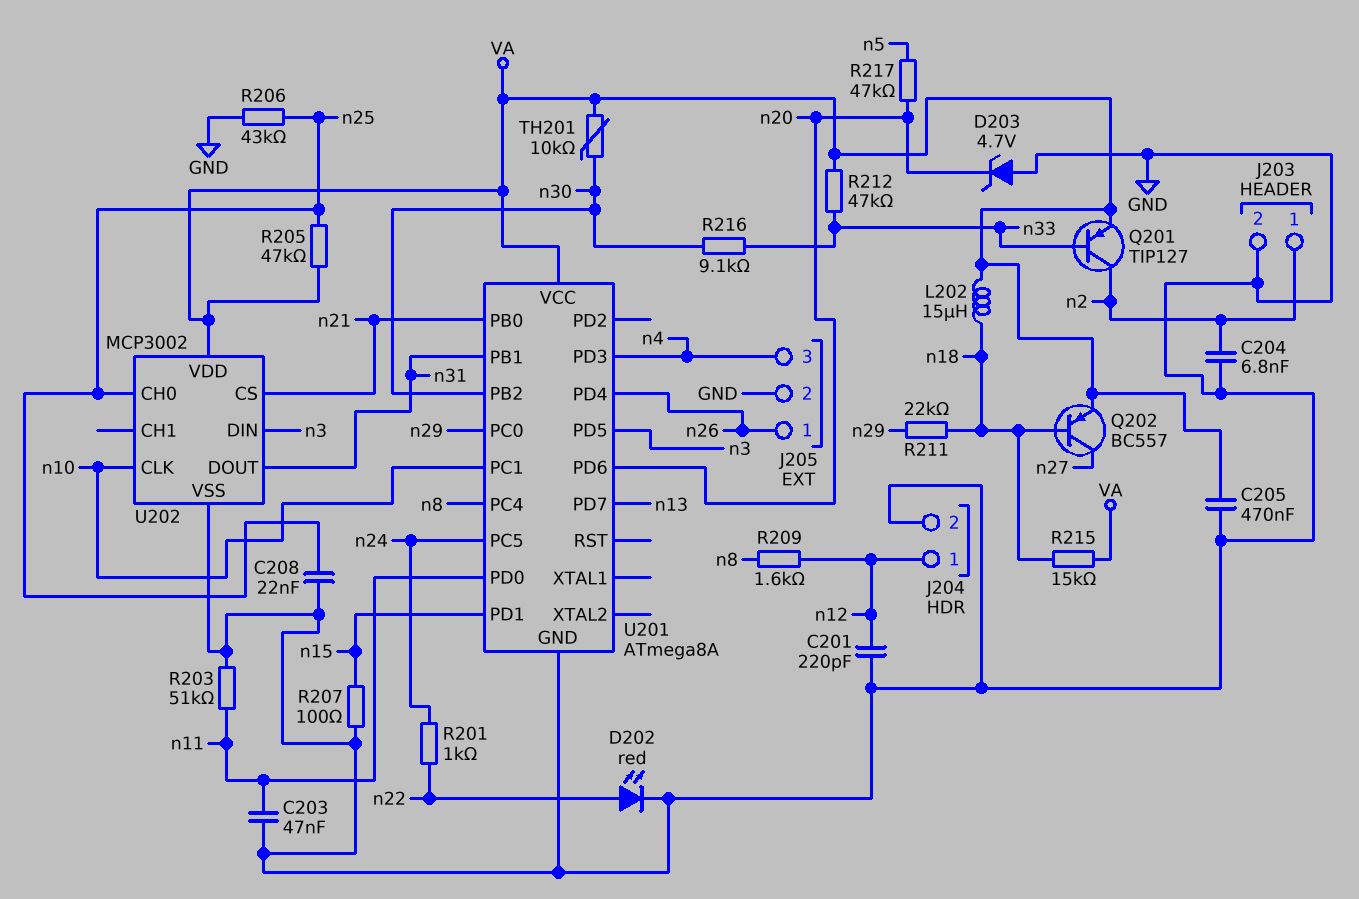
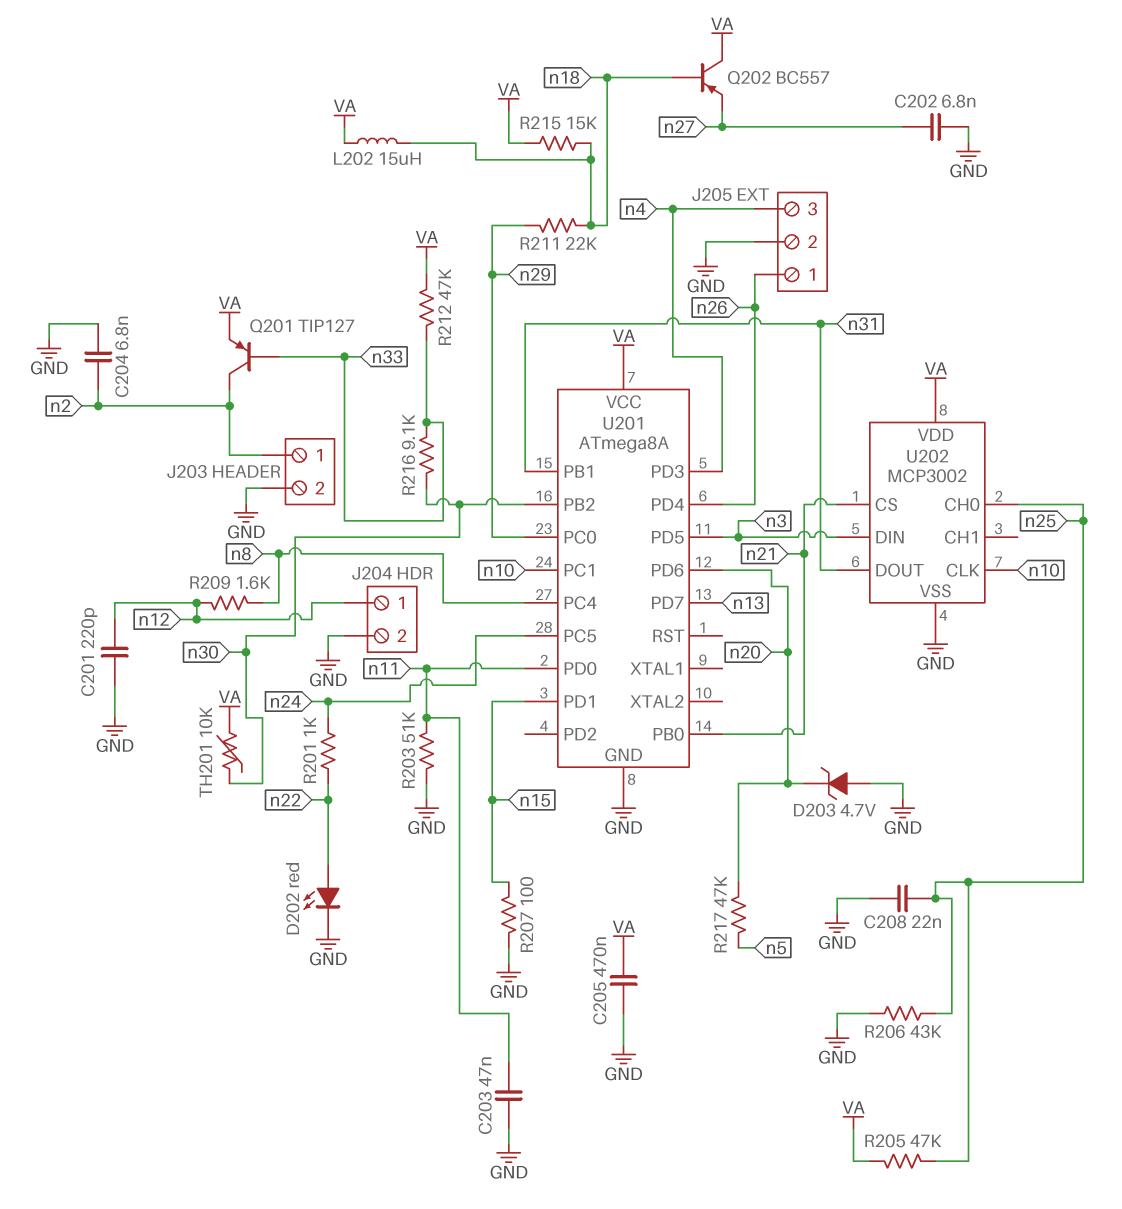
C202: none -> 6.8nF (GND, n27)
Q202: PNP BC557 (B n18, C n27, E VA) -> PNP BC557 (B n18, C VA, E n27)

